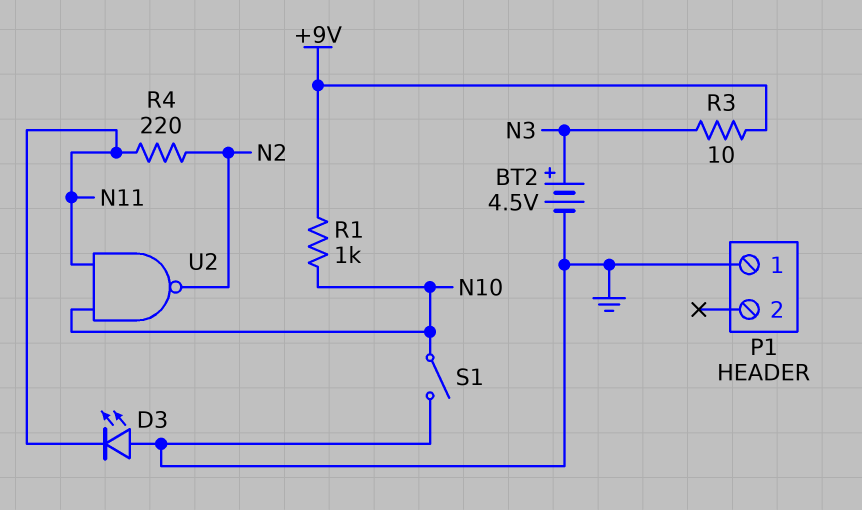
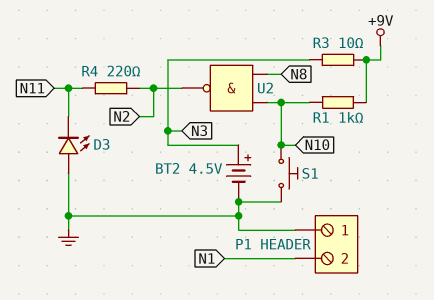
P1 pin 2: none -> N1
S1: switch (GND, N10) -> button (GND, N10)
U2: NAND (in N10, in N11, out N2) -> NAND (in N8, in N10, out N2)

